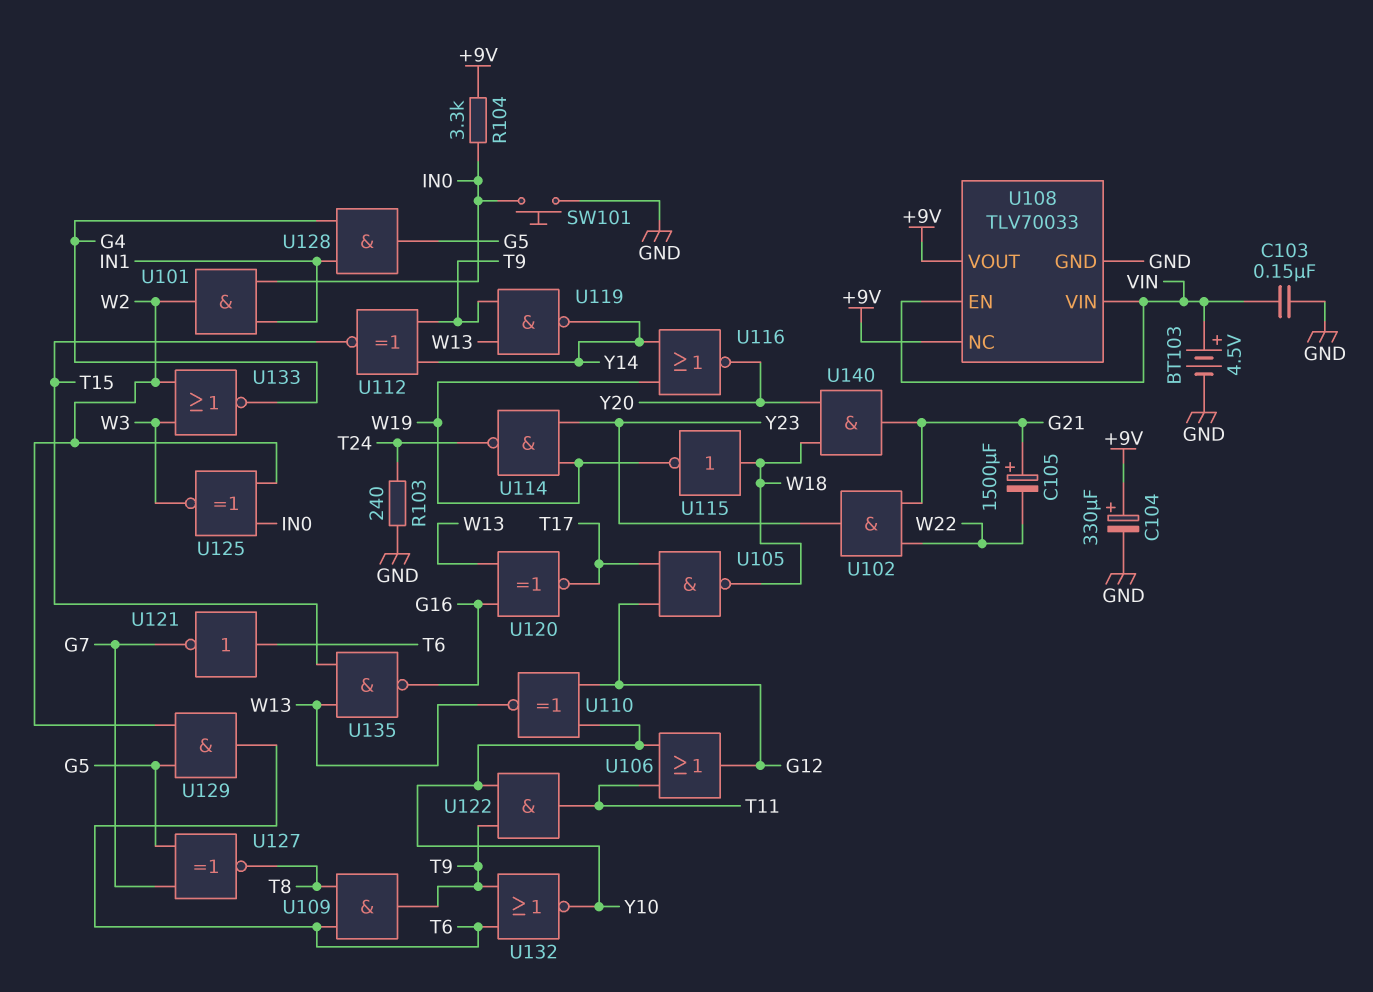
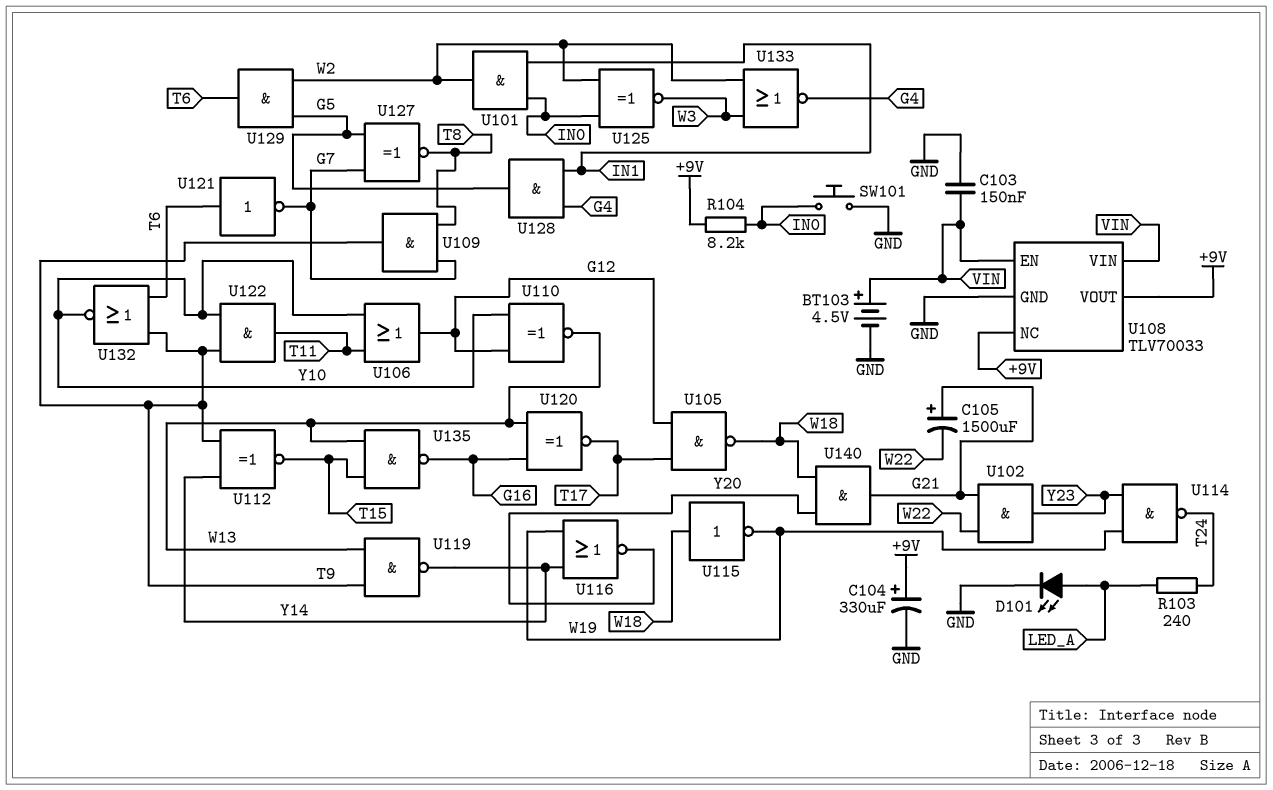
D101: none -> LED (A LED_A, K GND)
R103: 240 (GND, T24) -> 240 (LED_A, T24)
R104: 3.3k (+9V, IN0) -> 8.2k (+9V, IN0)
U109: AND (in T6, in T8, out T9) -> AND (in G7, in T8, out T9)

